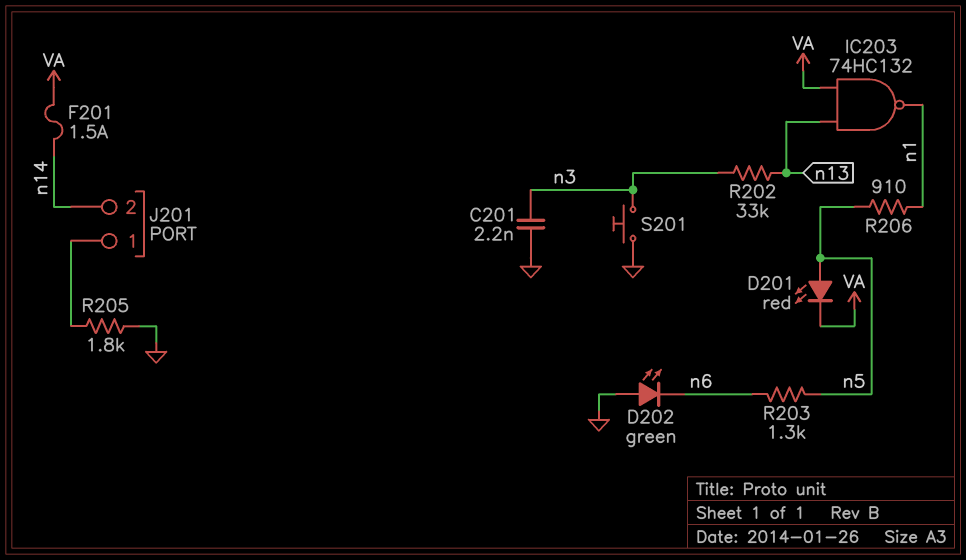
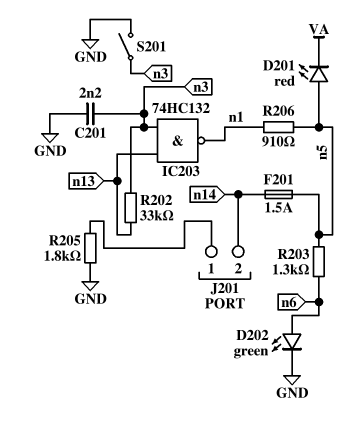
D202: LED green (A GND, K n6) -> LED green (A n6, K GND)
F201: 1.5A (VA, n14) -> 1.5A (n5, n14)
IC203: NAND 74HC132 (in VA, in n13, out n1) -> NAND 74HC132 (in n3, in n13, out n1)
S201: button (GND, n3) -> switch (GND, n3)

